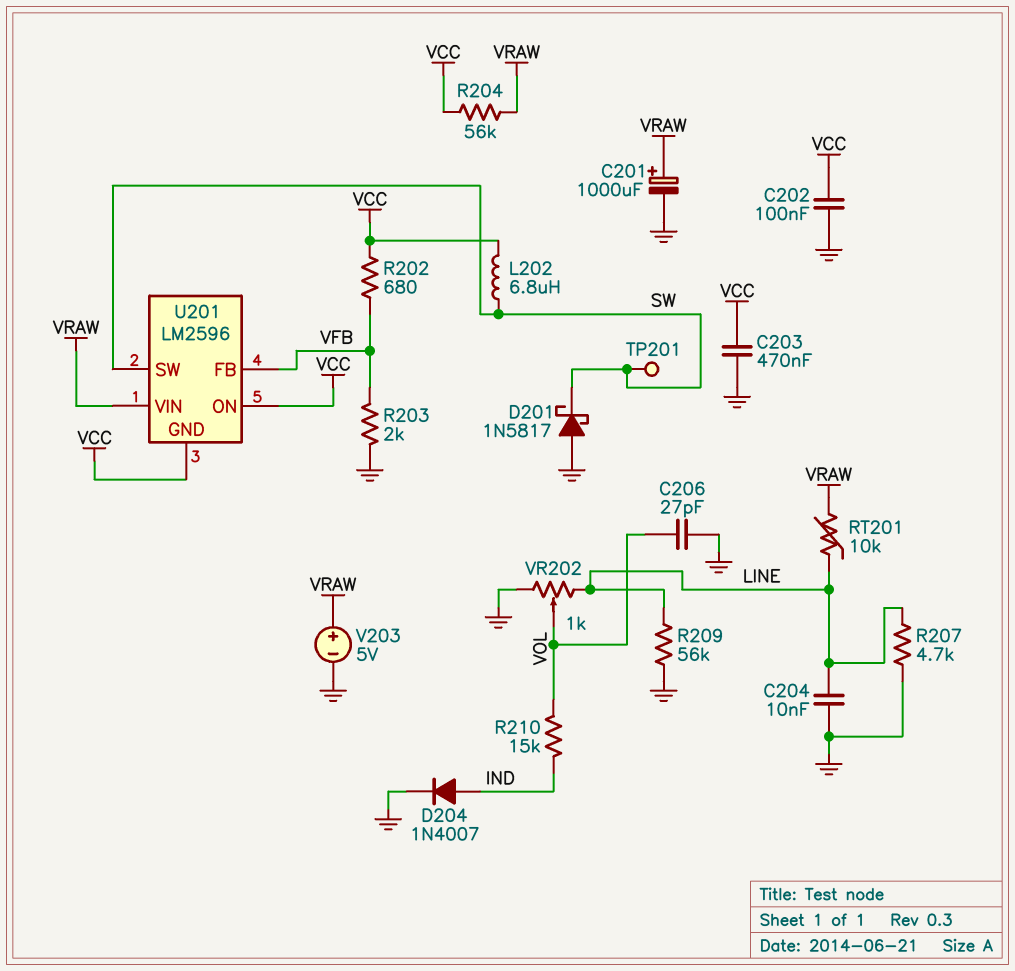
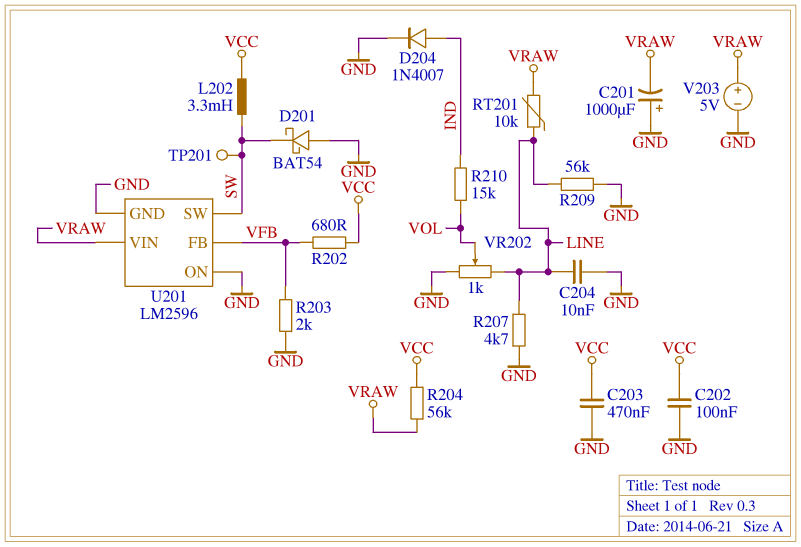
C201: 1000uF (plus VRAW, minus GND) -> 1000uF (plus GND, minus VRAW)
C206: 27pF (GND, VOL) -> none
D201: schottky 1N5817 (A GND, K SW) -> schottky BAT54 (A GND, K SW)
L202: 6.8uH (SW, VCC) -> 3.3mH (SW, VCC)
U201 pin GND: VCC -> GND
U201 pin ON: VCC -> GND

